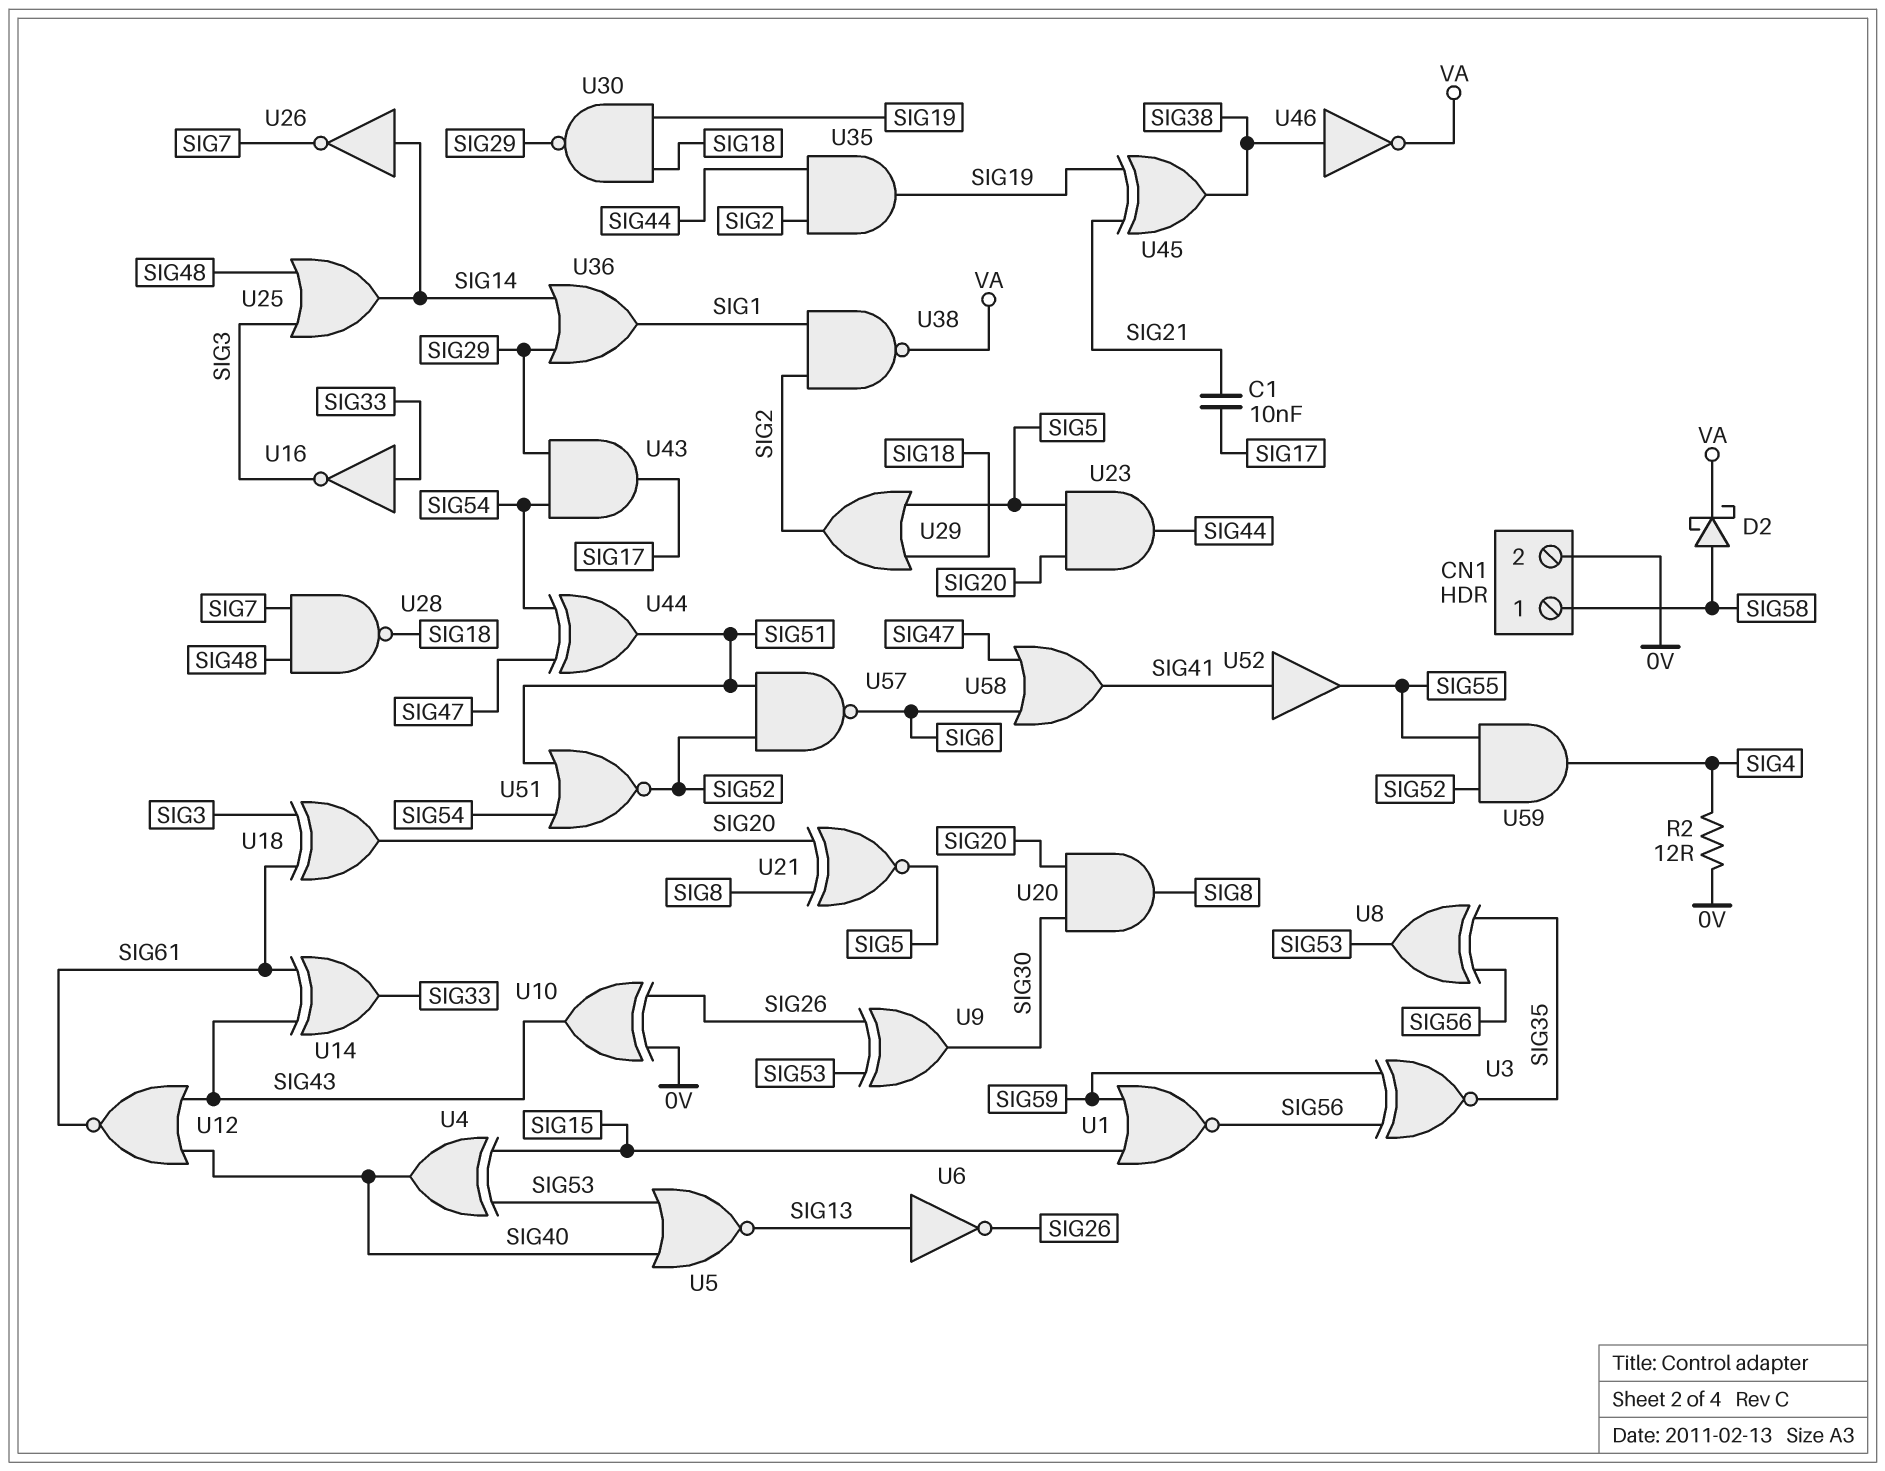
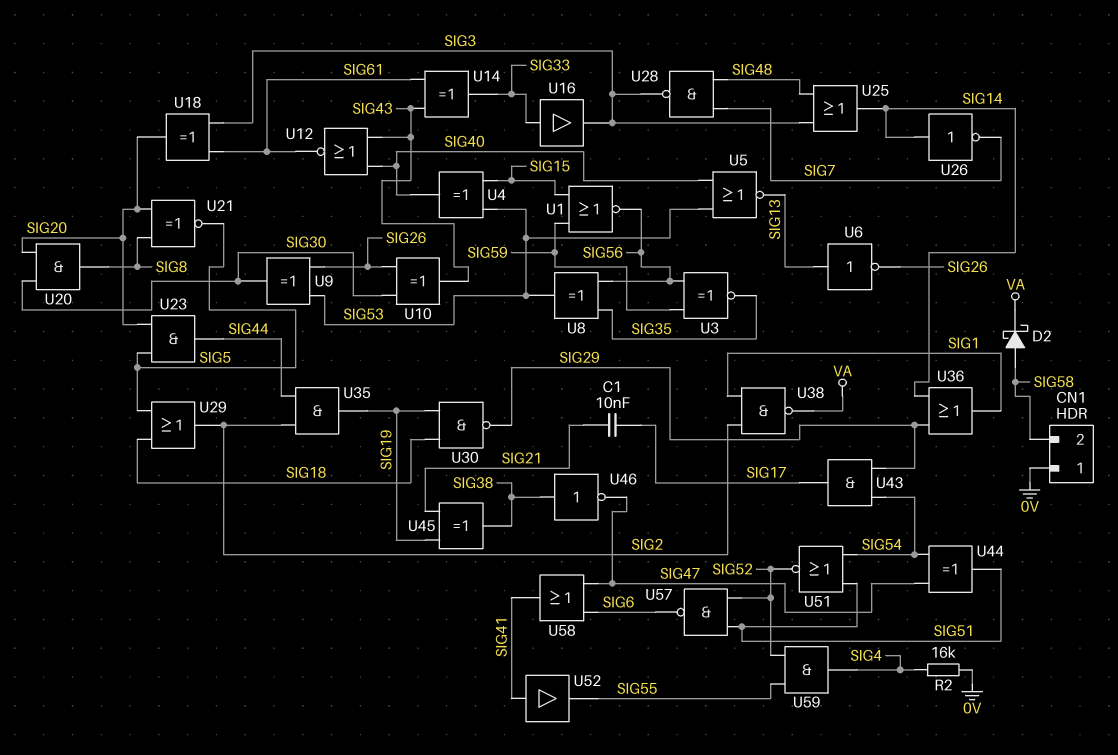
CN1 pin 1: SIG58 -> 0V
CN1 pin 2: 0V -> SIG58
R2: 12 (0V, SIG4) -> 16k (0V, SIG4)
U10: XOR (in 0V, in SIG26, out SIG43) -> XOR (in SIG26, in SIG30, out SIG43)
U16: NOT (in SIG33, out SIG3) -> buffer (in SIG33, out SIG3)
U28: NAND (in SIG7, in SIG48, out SIG18) -> NAND (in SIG7, in SIG48, out SIG3)
U46: NOT (in SIG38, out VA) -> NOT (in SIG38, out SIG47)

